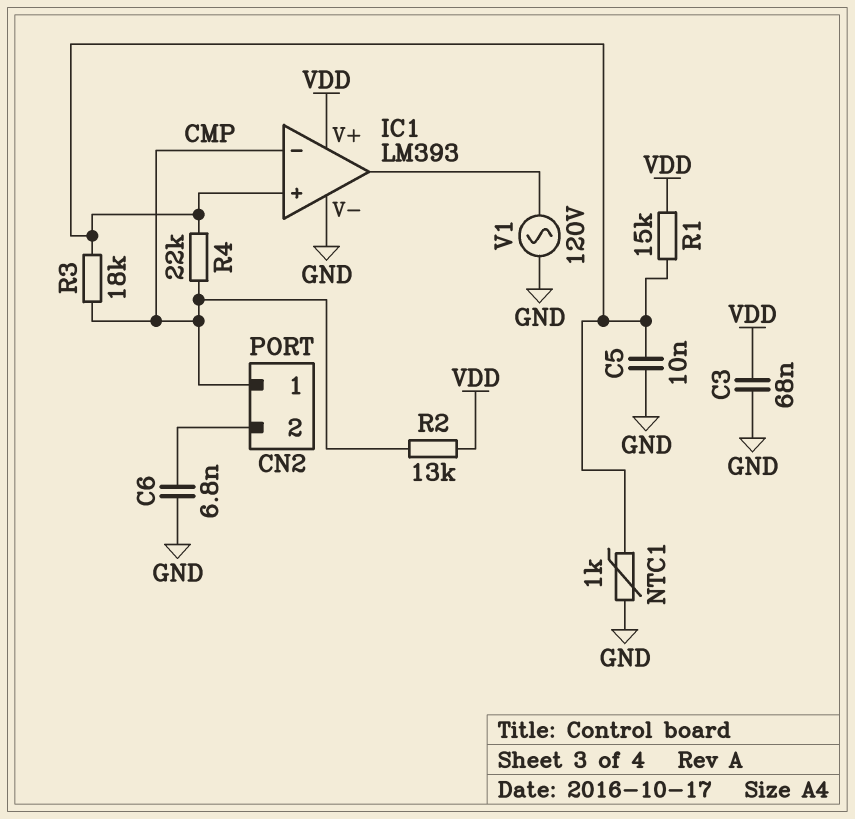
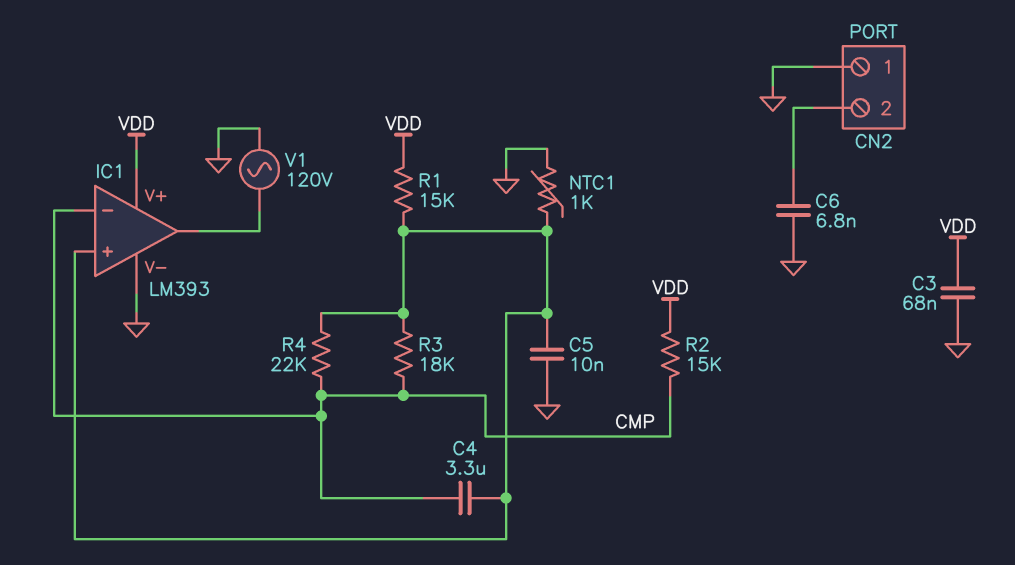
C4: none -> 3.3uF (CMP, IC1/in+)
CN2 pin 1: CMP -> GND
R2: 13k (CMP, VDD) -> 15k (CMP, VDD)

